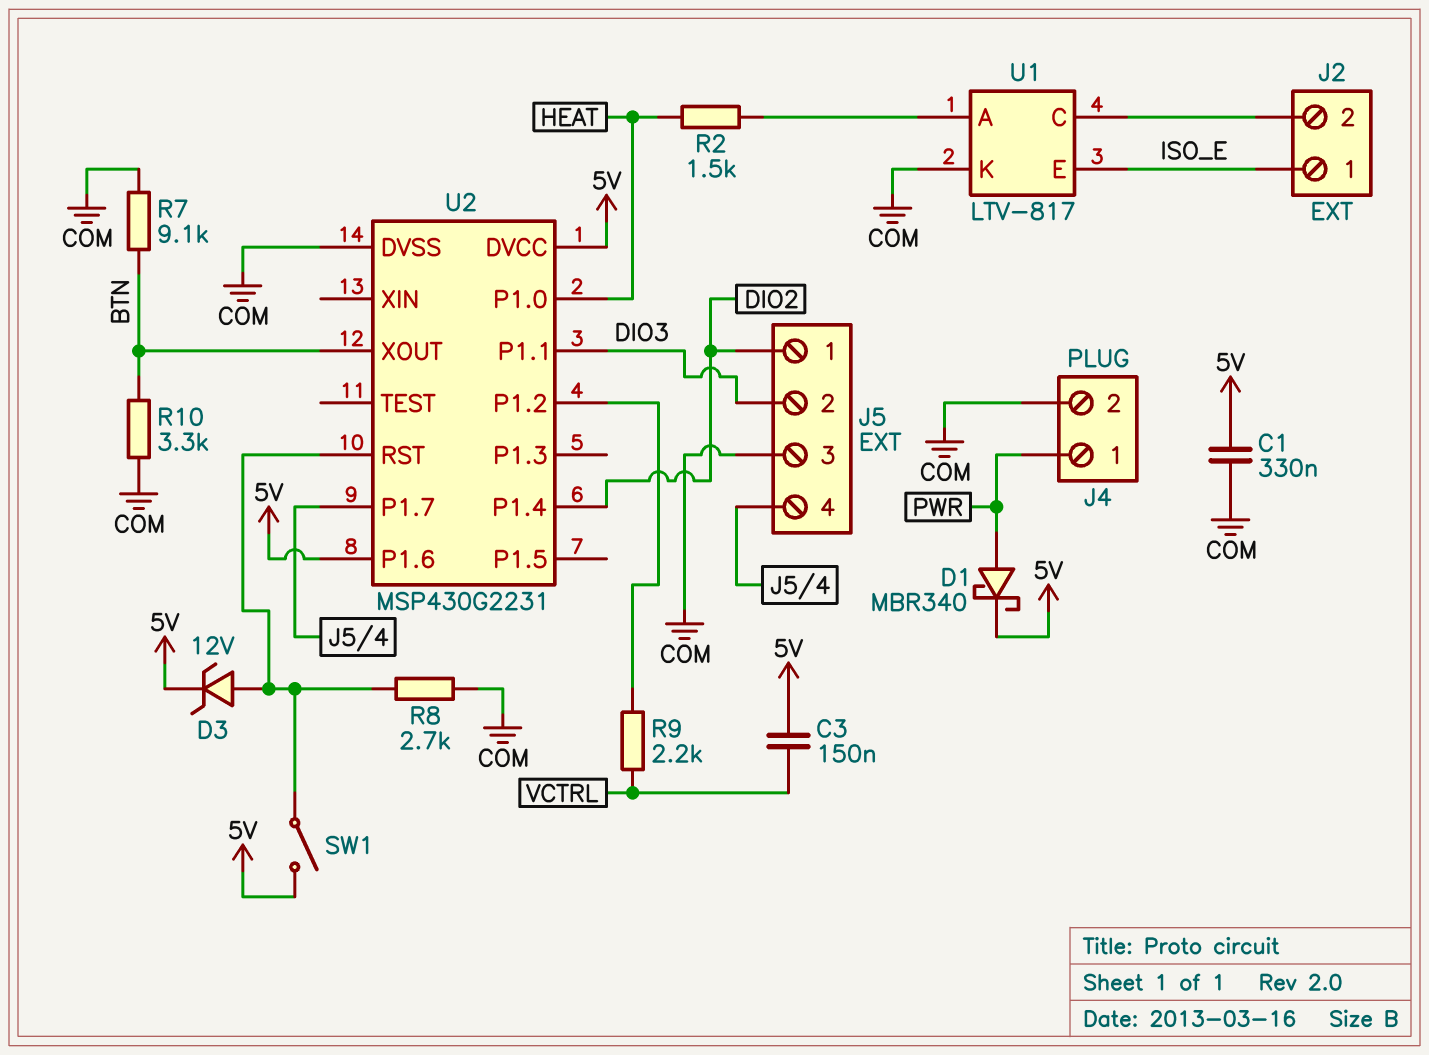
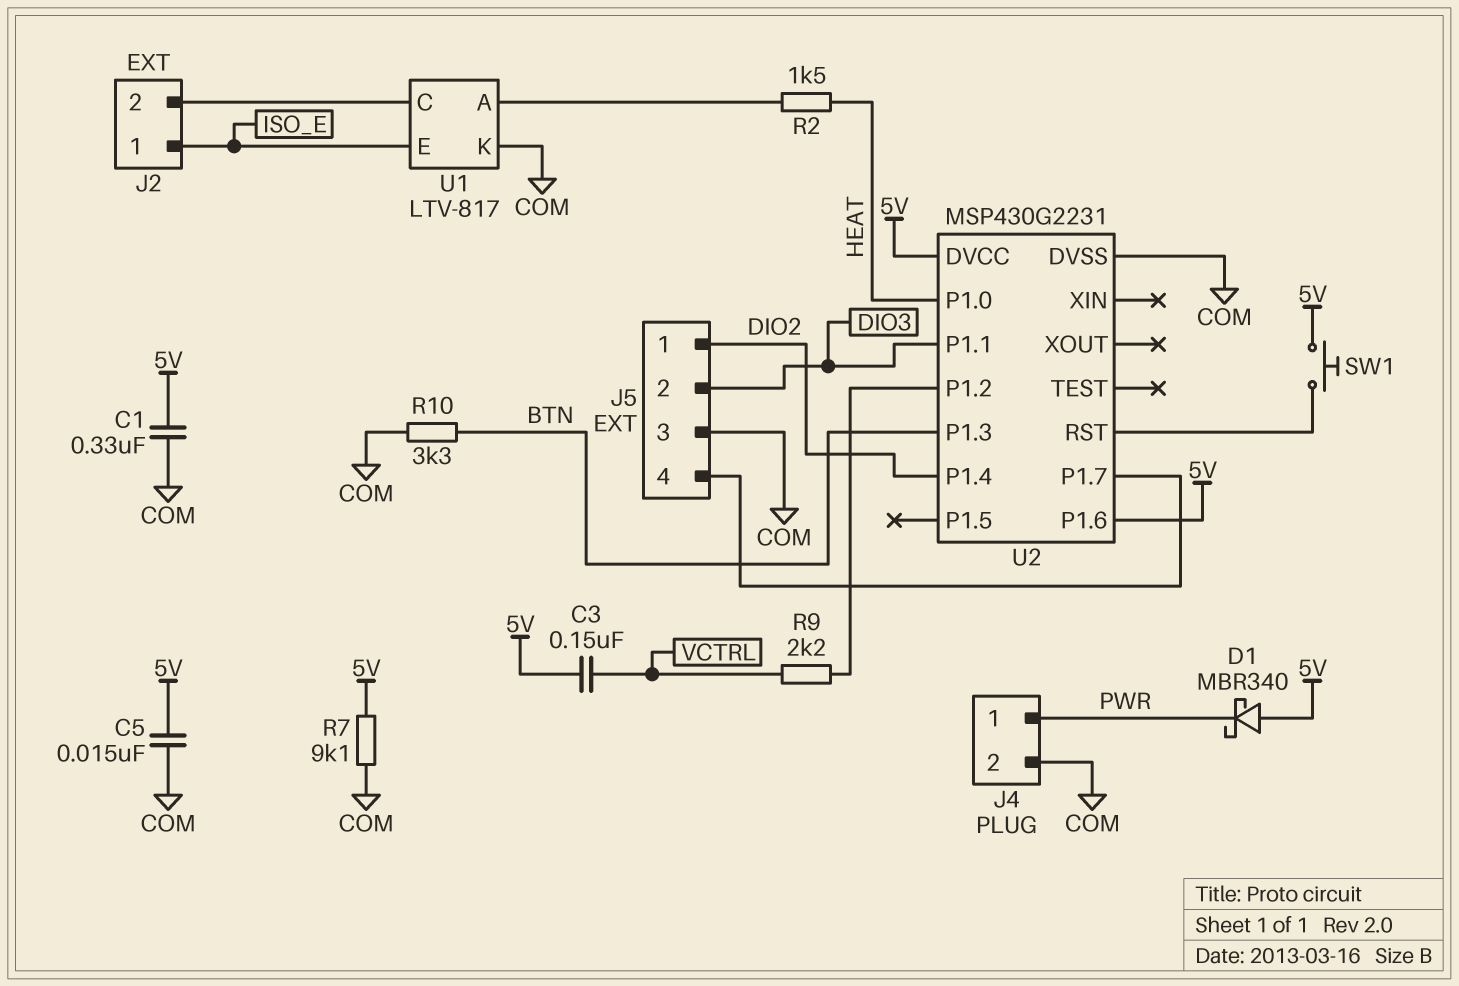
C5: none -> 15nF (5V, COM)
D1: schottky MBR340 (A PWR, K 5V) -> schottky MBR340 (A 5V, K PWR)
D3: zener 12V (A U2/RST, K 5V) -> none
R7: 9.1k (BTN, COM) -> 9.1k (5V, COM)
R8: 2.7k (COM, U2/RST) -> none
SW1: switch (5V, U2/RST) -> button (5V, U2/RST)
U2 pin P1.3: none -> BTN
U2 pin XOUT: BTN -> none

